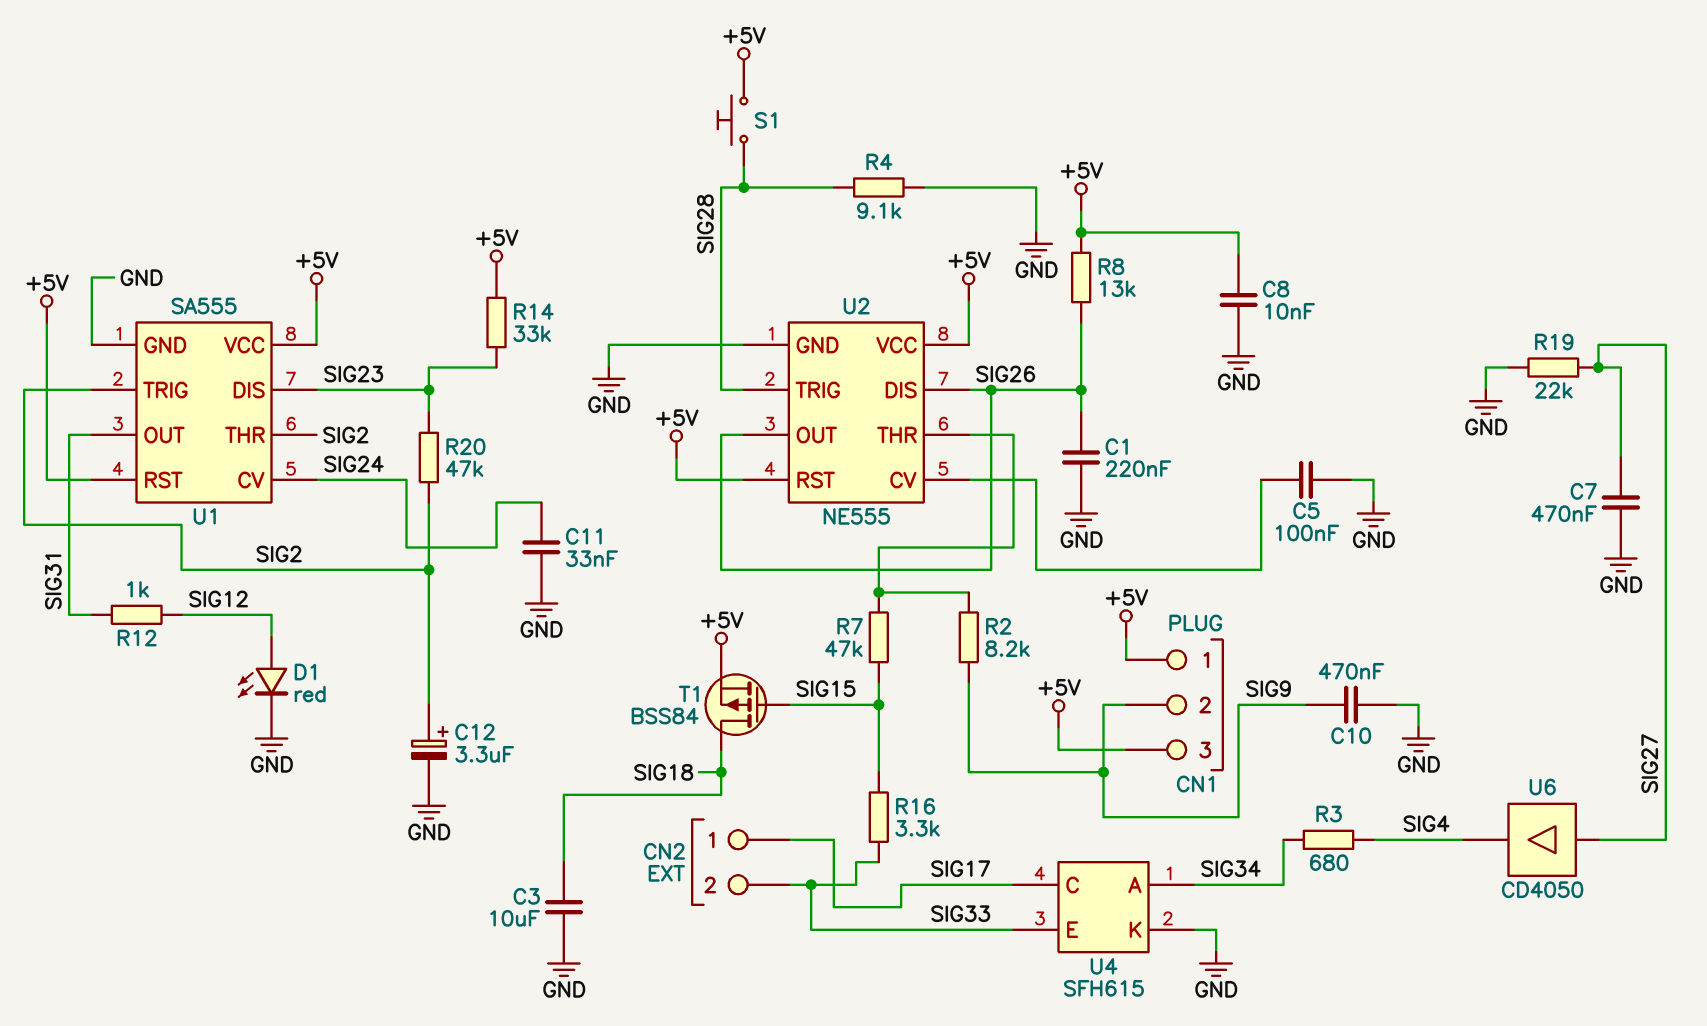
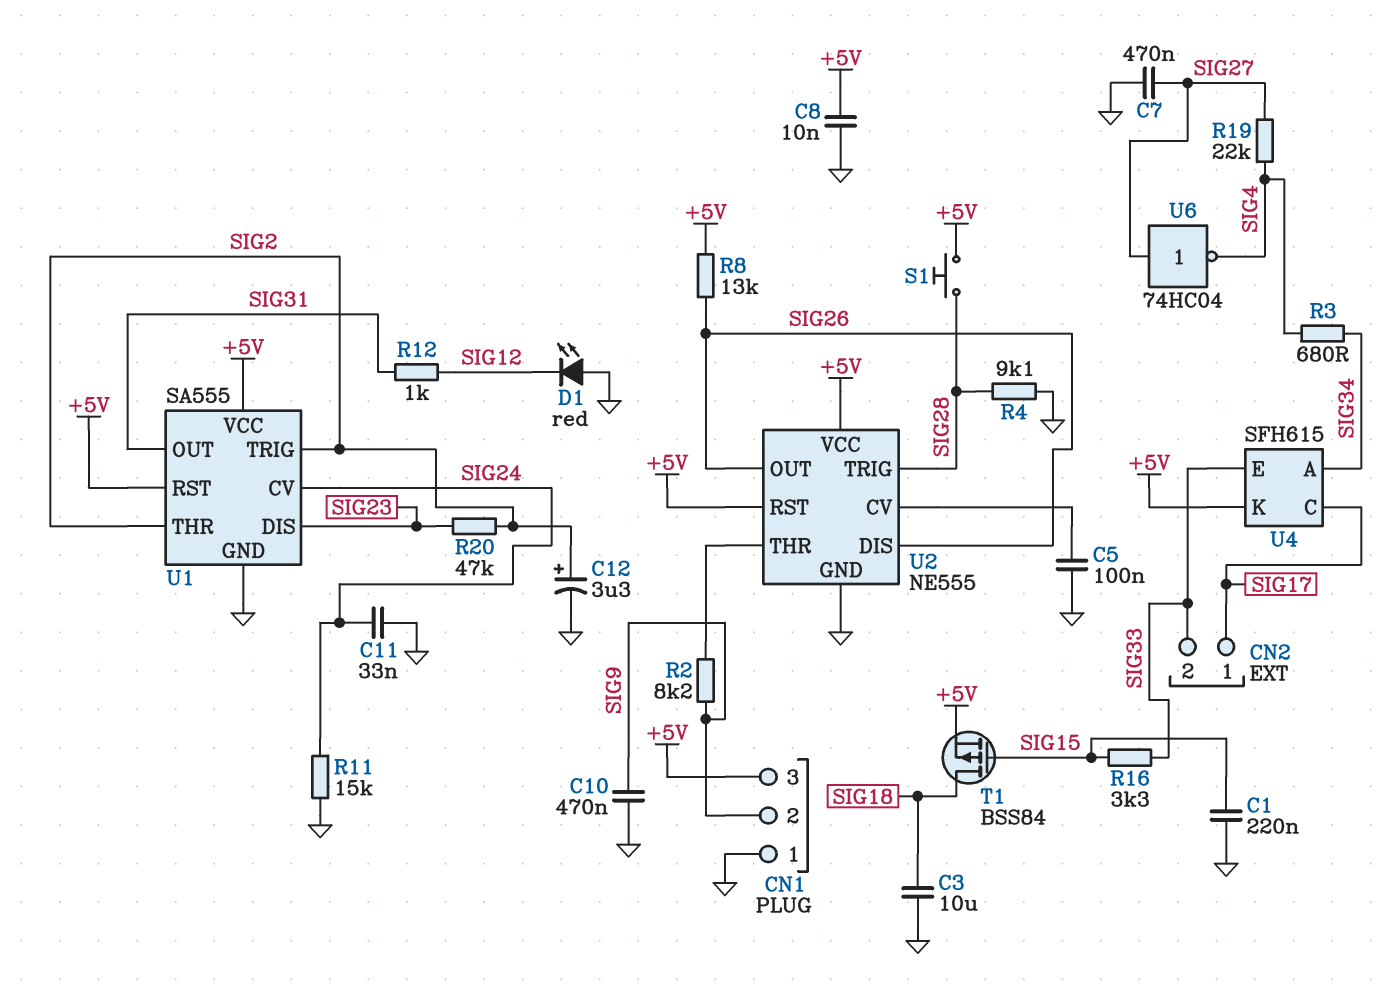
C1: 220nF (GND, SIG26) -> 220nF (GND, SIG15)
CN1 pin 1: +5V -> GND
D1: LED red (A SIG12, K GND) -> LED red (A GND, K SIG12)
R7: 47k (SIG15, U2/THR) -> none
R11: none -> 15k (GND, SIG24)
R14: 33k (+5V, SIG23) -> none
R19: 22k (GND, SIG27) -> 22k (SIG4, SIG27)
U4 pin K: GND -> +5V
U6: buffer CD4050 (in SIG27, out SIG4) -> NOT 74HC04 (in SIG27, out SIG4)

